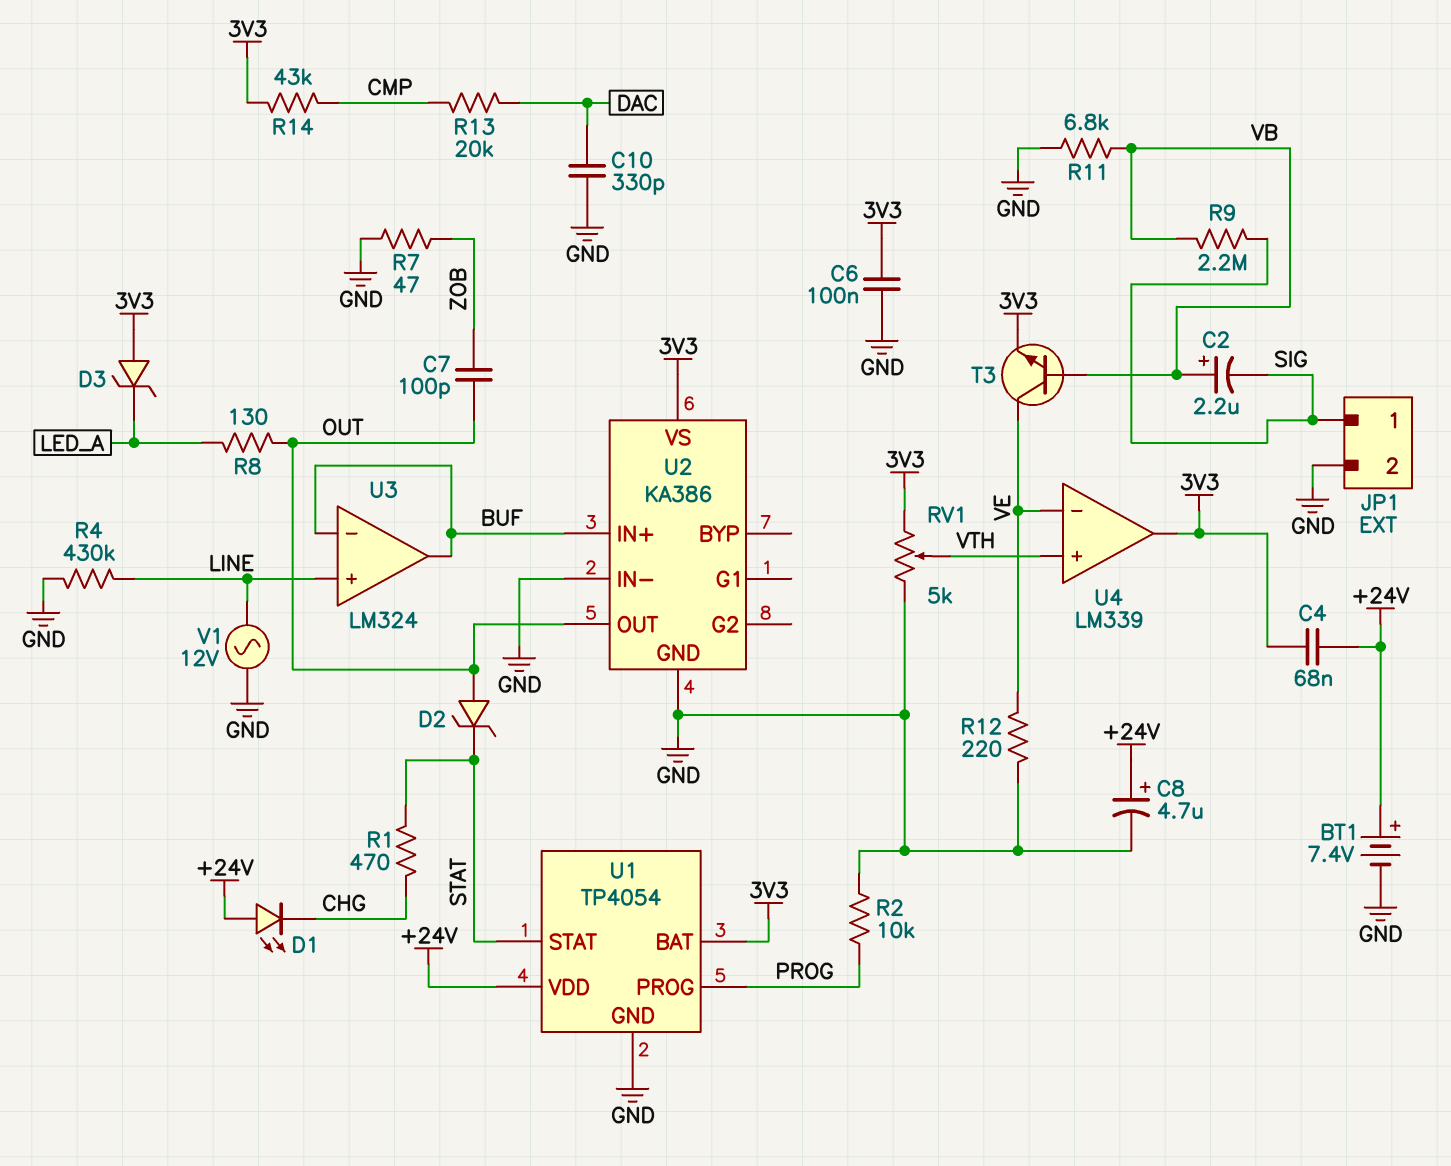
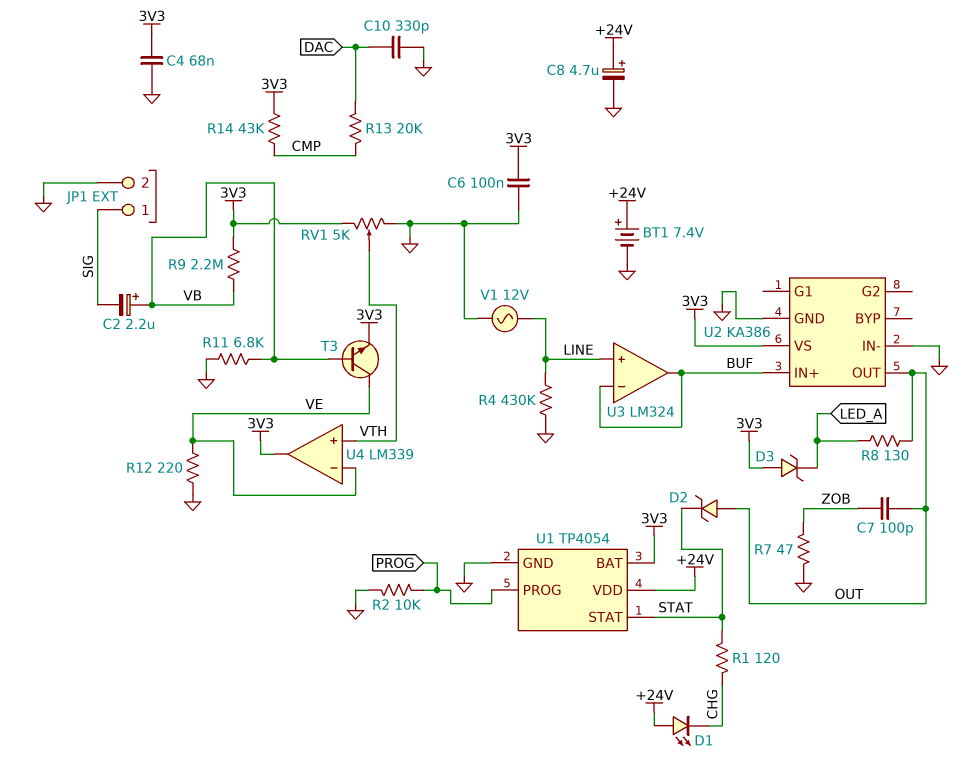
C4: 68nF (+24V, 3V3) -> 68nF (3V3, GND)
R1: 470 (CHG, STAT) -> 120 (CHG, STAT)
R9: 2.2M (SIG, VB) -> 2.2M (3V3, VB)

